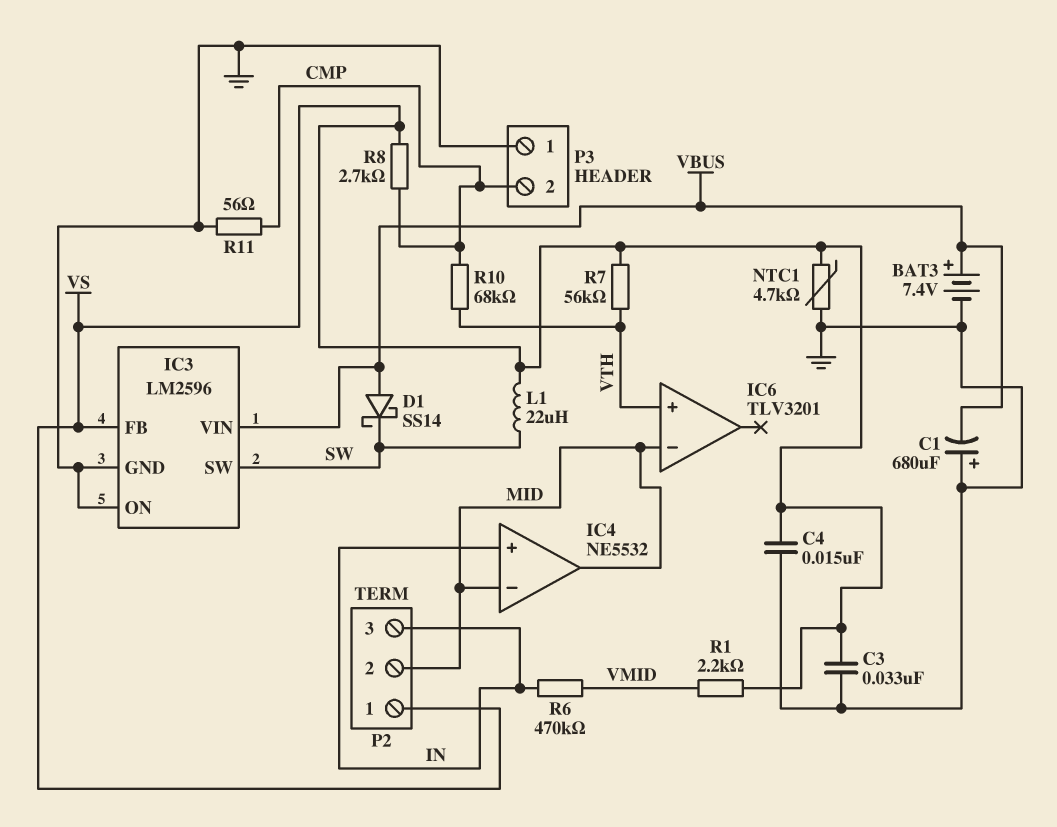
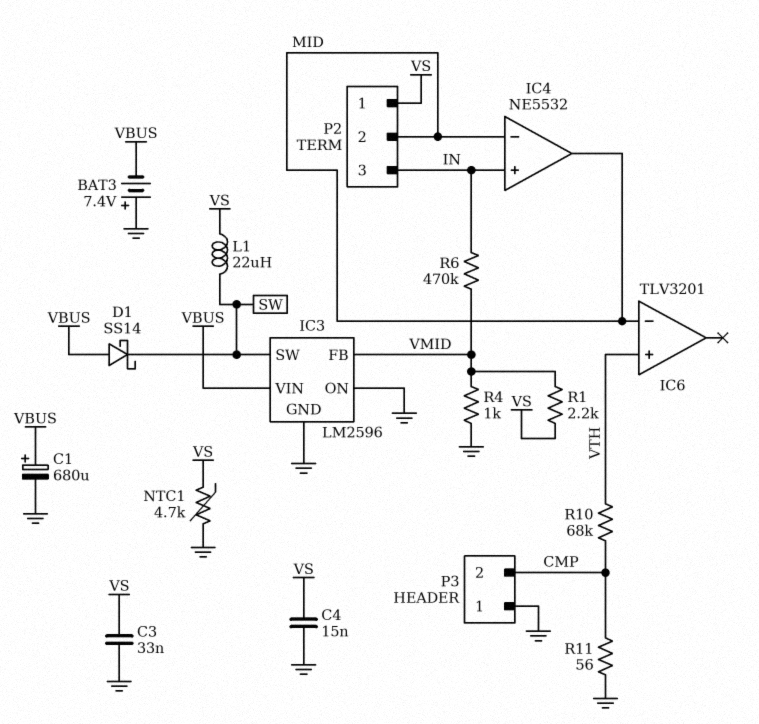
BAT3: 7.4V (plus VBUS, minus GND) -> 7.4V (plus GND, minus VBUS)
C1: 680uF (plus GND, minus VBUS) -> 680uF (plus VBUS, minus GND)
IC3 pin FB: VS -> VMID
R4: none -> 1k (GND, VMID)
R7: 56k (VS, VTH) -> none
R8: 2.7k (CMP, VS) -> none

